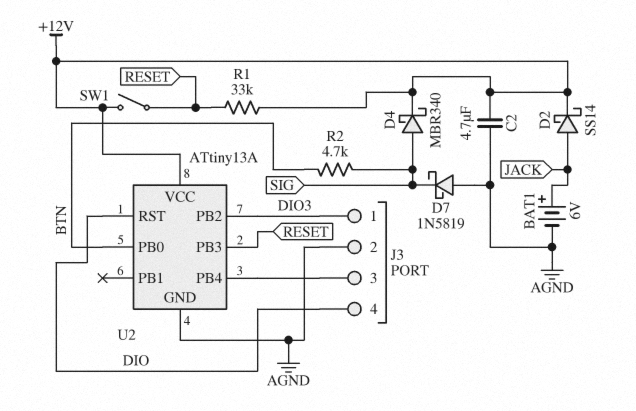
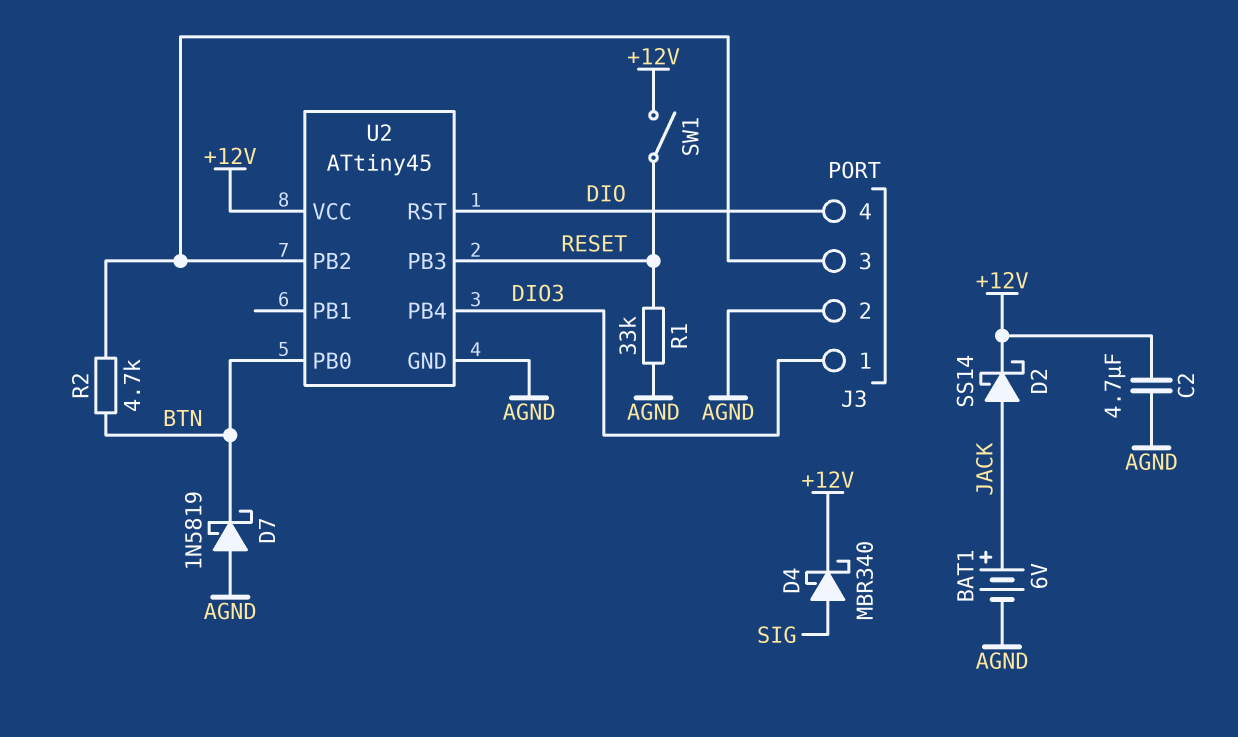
D7: schottky 1N5819 (A AGND, K SIG) -> schottky 1N5819 (A AGND, K BTN)
R1: 33k (+12V, RESET) -> 33k (AGND, RESET)
R2: 4.7k (BTN, SIG) -> 4.7k (BTN, J3/3)
U2: ATtiny13A -> ATtiny45
U2 pin PB2: DIO3 -> J3/3
U2 pin PB4: J3/3 -> DIO3

